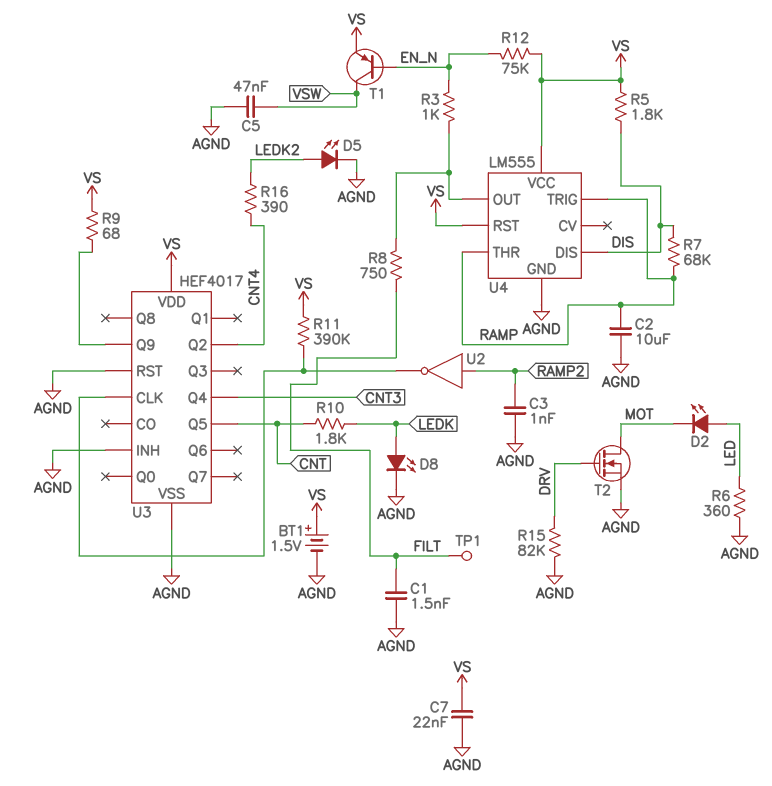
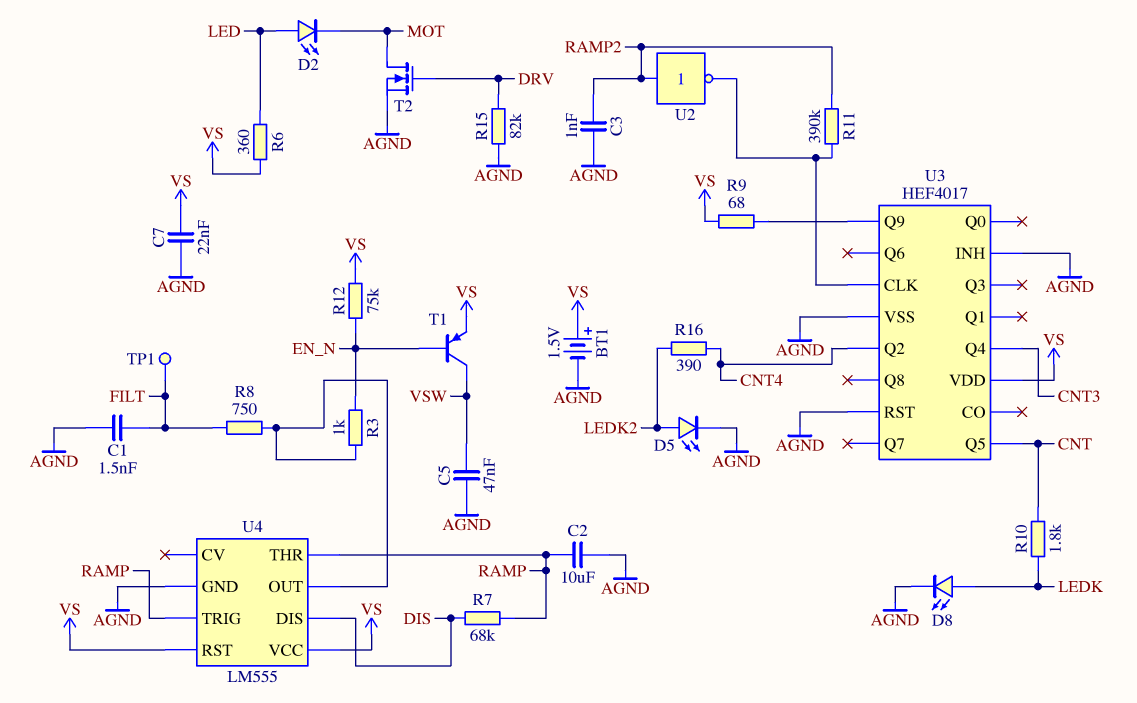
R5: 1.8k (DIS, VS) -> none
R6: 360 (AGND, LED) -> 360 (LED, VS)
R11: 390k (U3/CLK, VS) -> 390k (RAMP2, U3/CLK)

